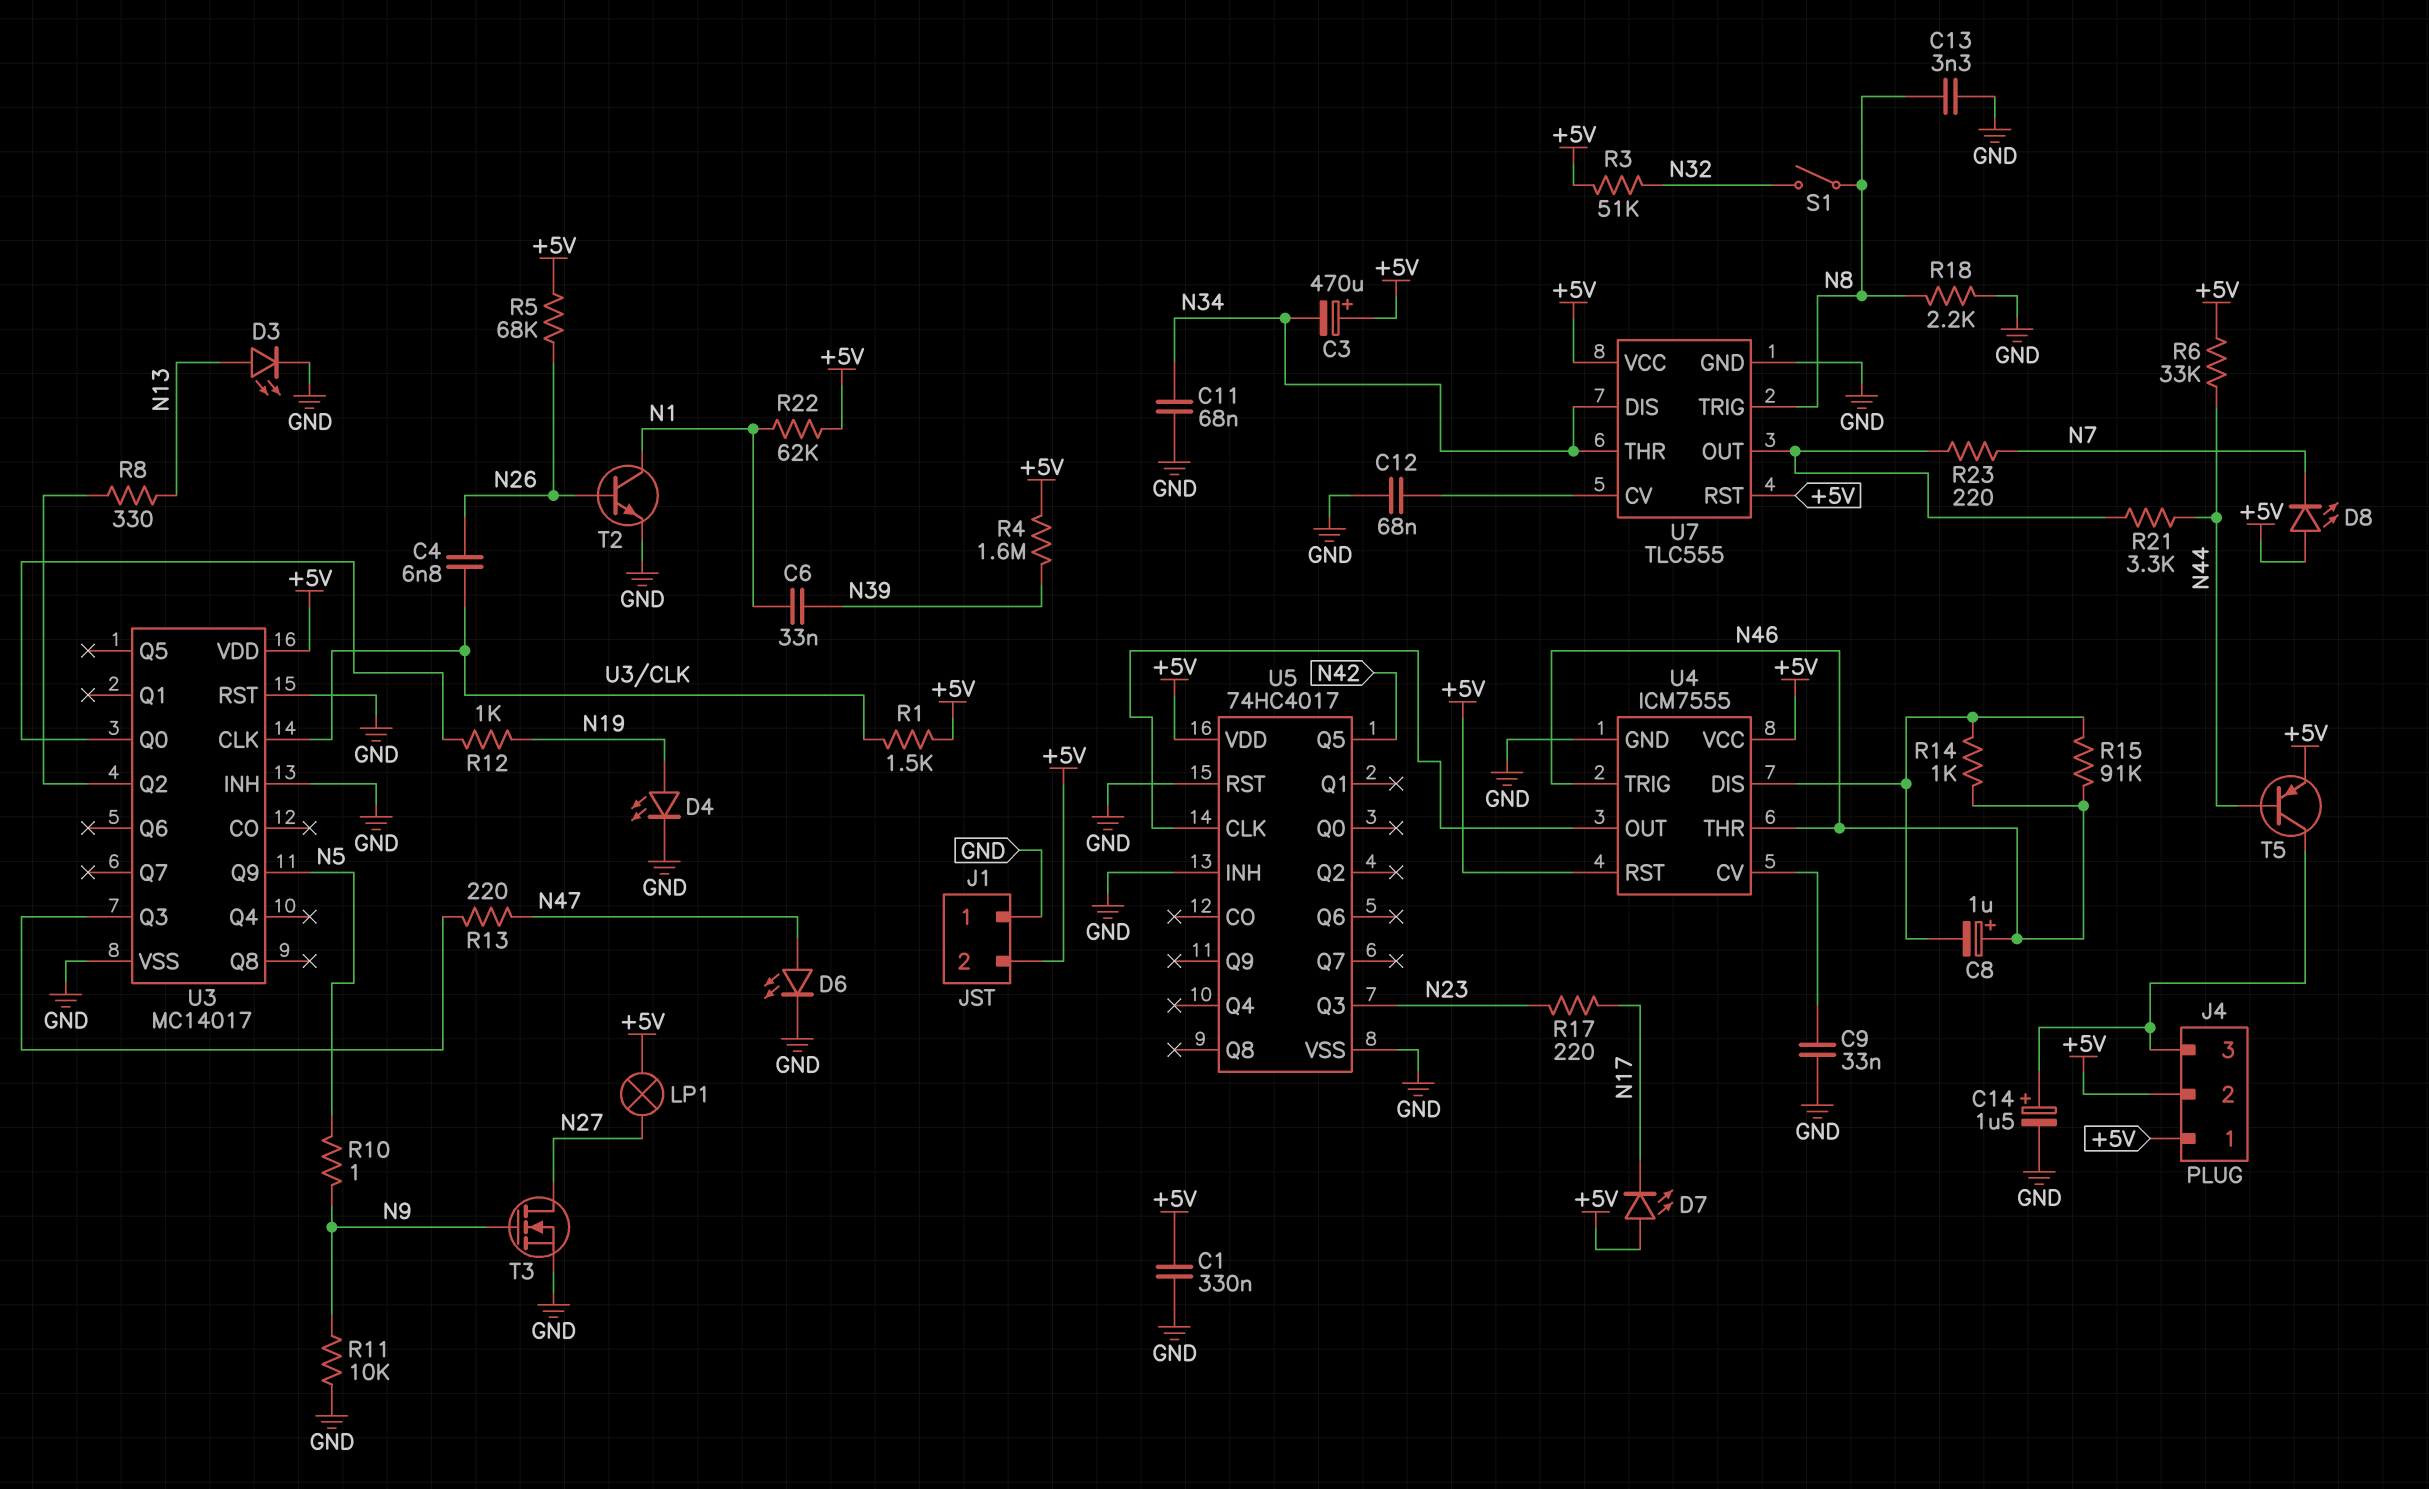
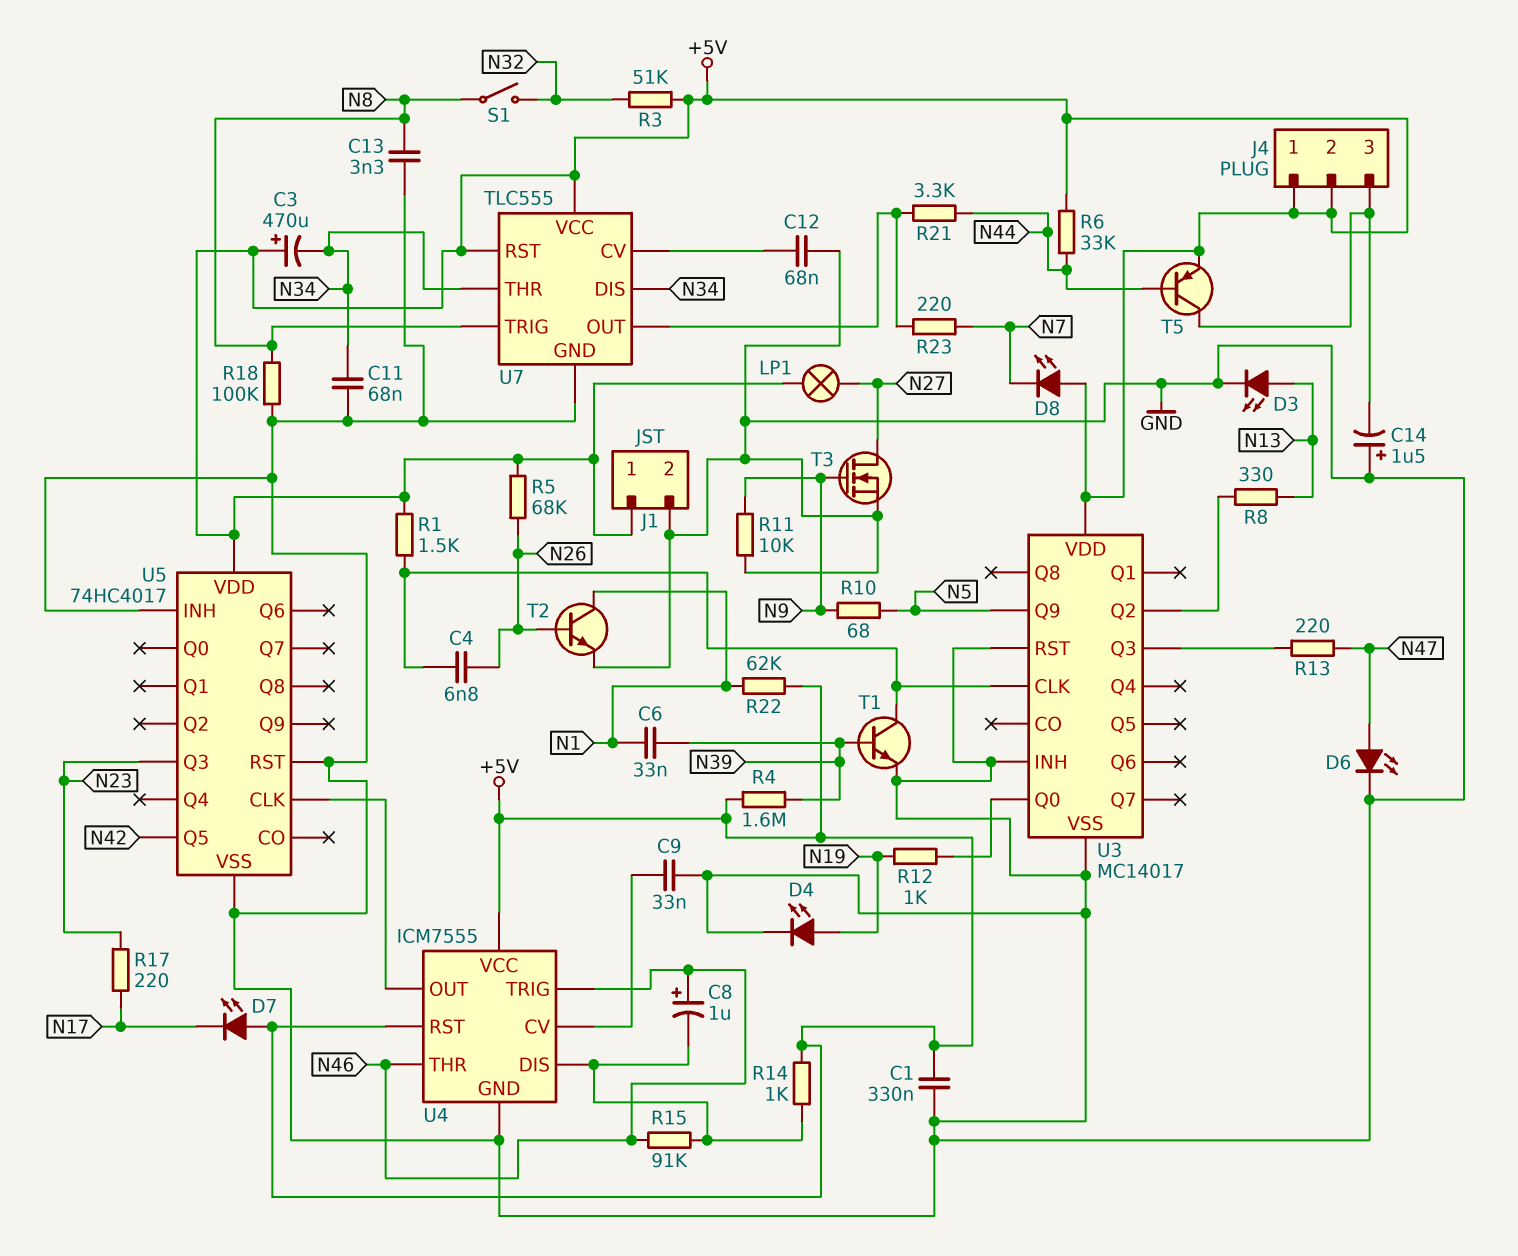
C14: 1.5uF (plus J4/3, minus GND) -> 1.5uF (plus GND, minus J4/3)
J1 pin 1: GND -> +5V
J1 pin 2: +5V -> GND
R10: 1 (N5, N9) -> 68 (N5, N9)
R14: 1k (N46, U4/DIS) -> 1k (+5V, U4/DIS)
R18: 2.2k (GND, N8) -> 100k (GND, N8)
T1: none -> NPN (B N39, C U3/CLK, E GND)

